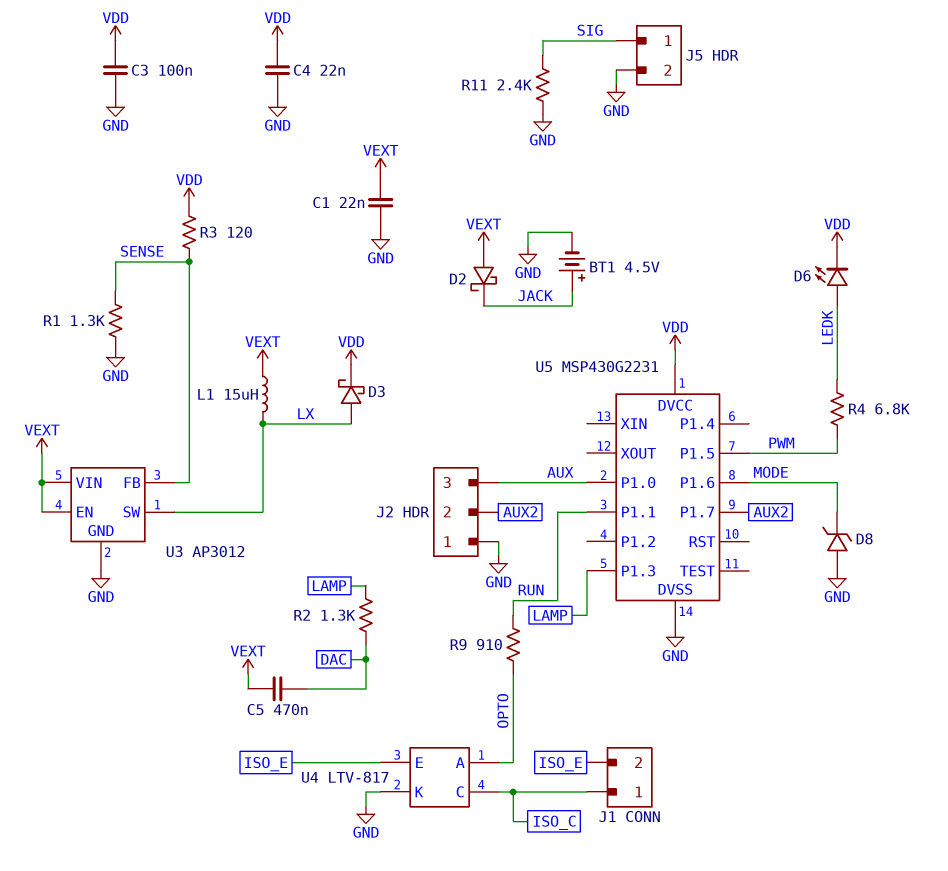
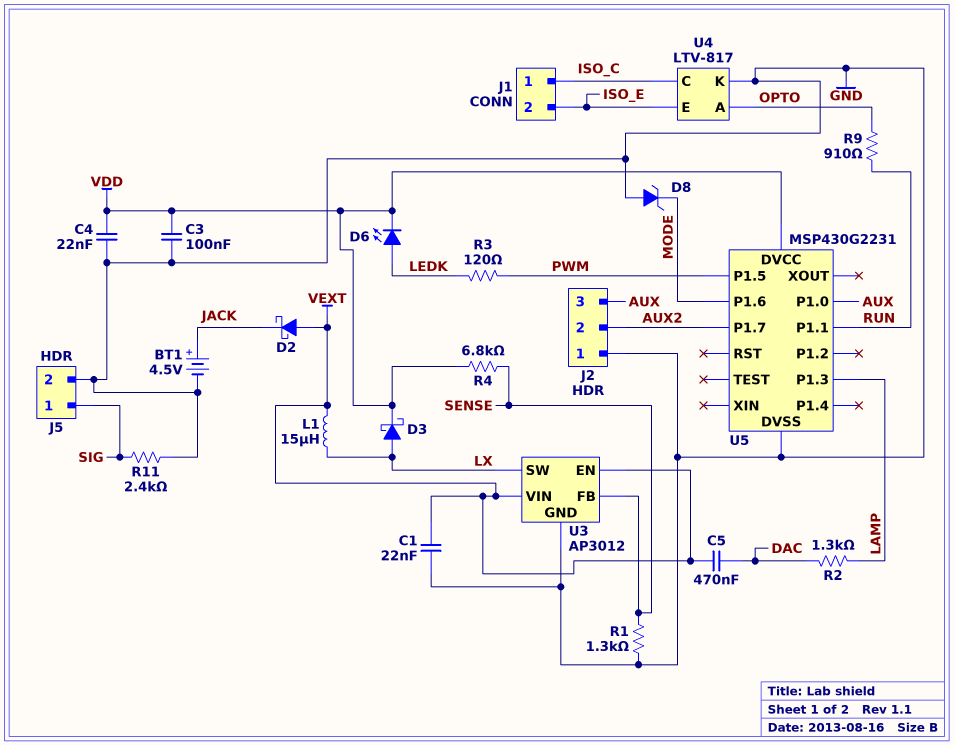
R3: 120 (SENSE, VDD) -> 120 (LEDK, PWM)
R4: 6.8k (LEDK, PWM) -> 6.8k (SENSE, VDD)

